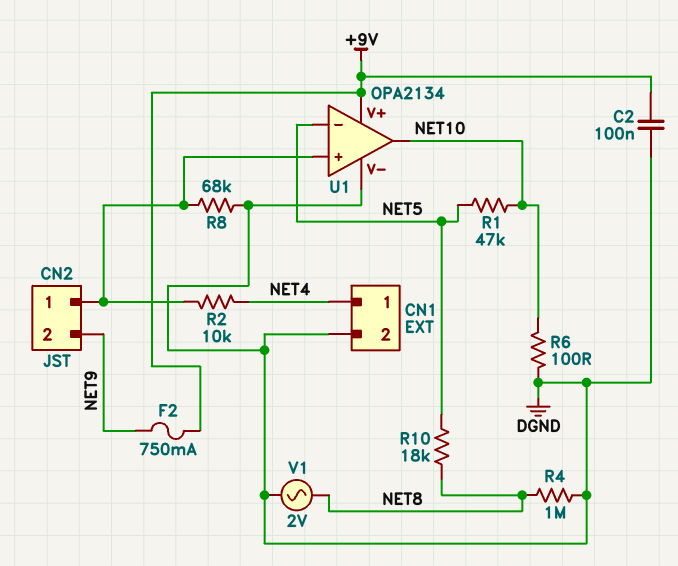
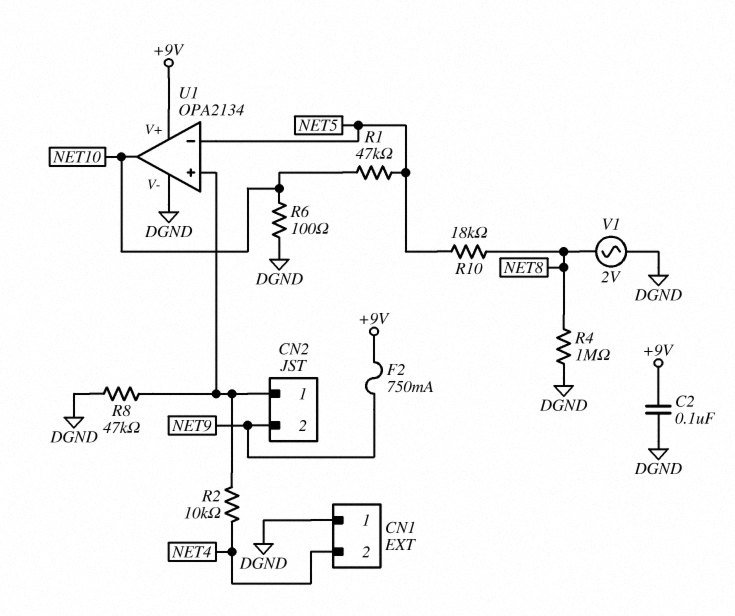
CN1 pin 1: NET4 -> DGND
CN1 pin 2: DGND -> NET4
R8: 68k (CN2/1, DGND) -> 47k (CN2/1, DGND)

